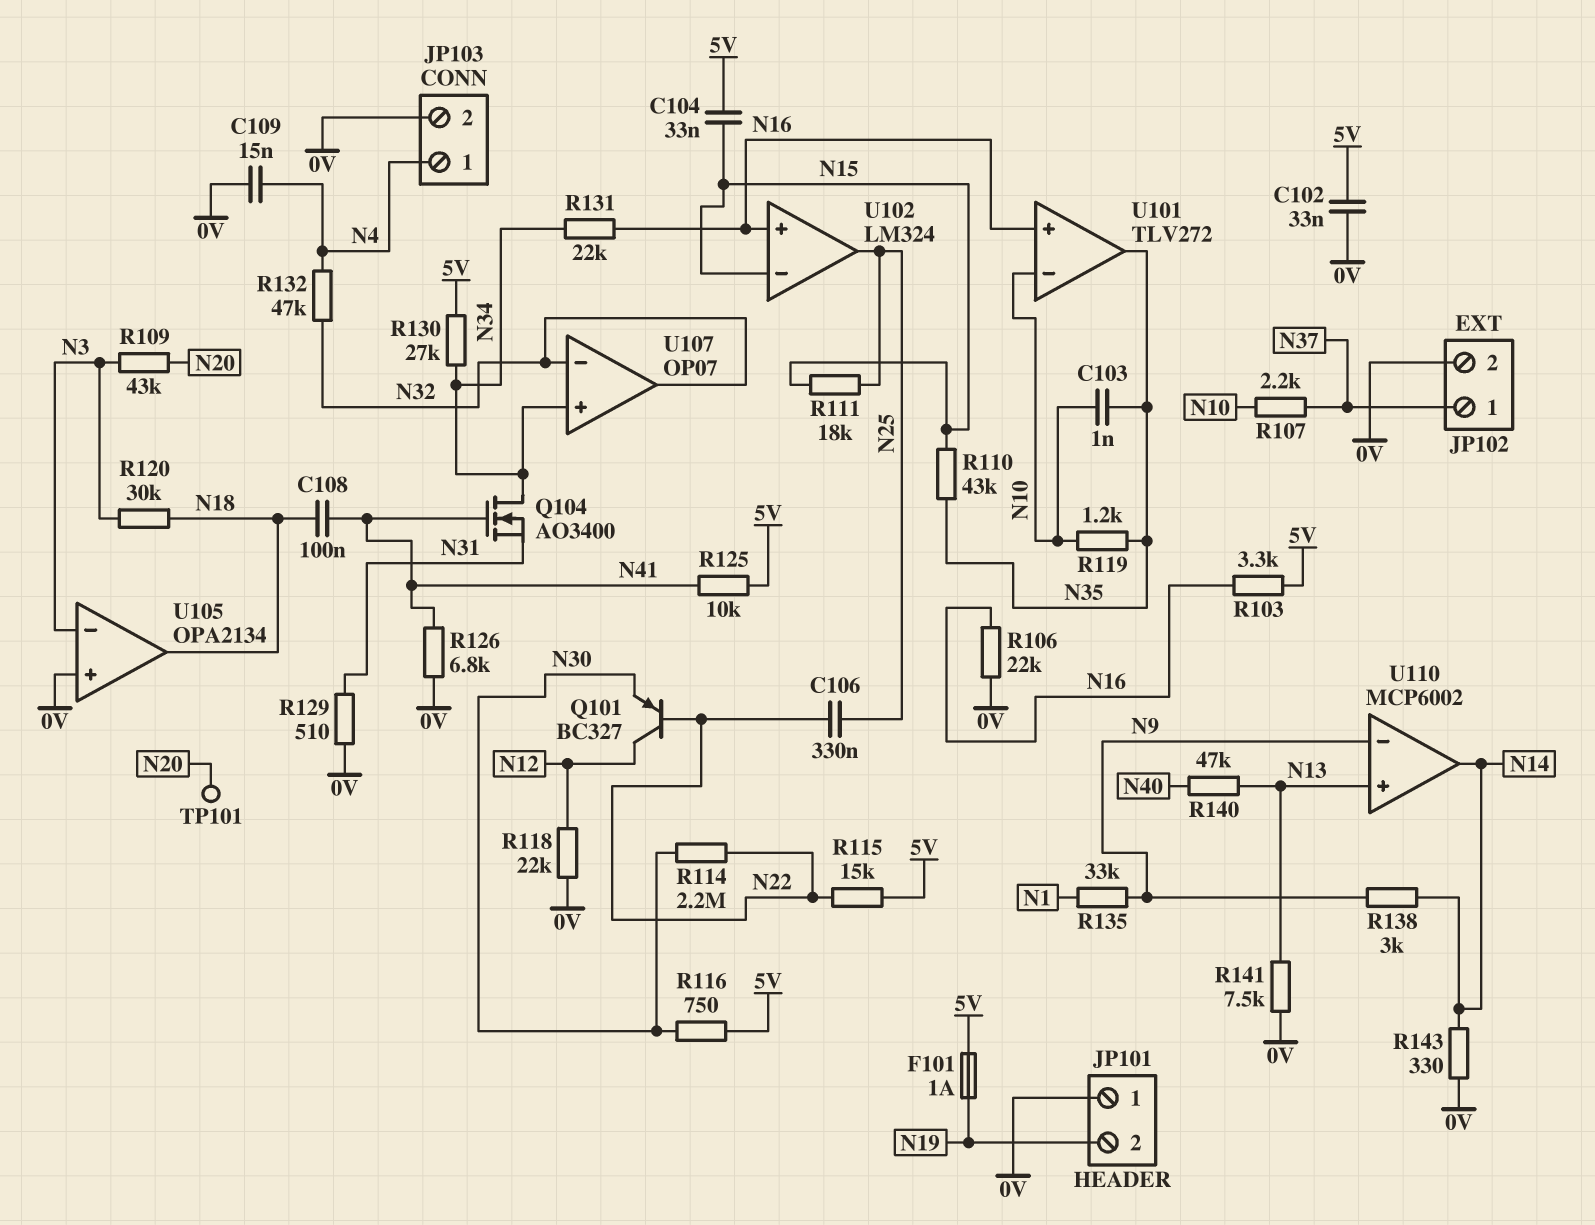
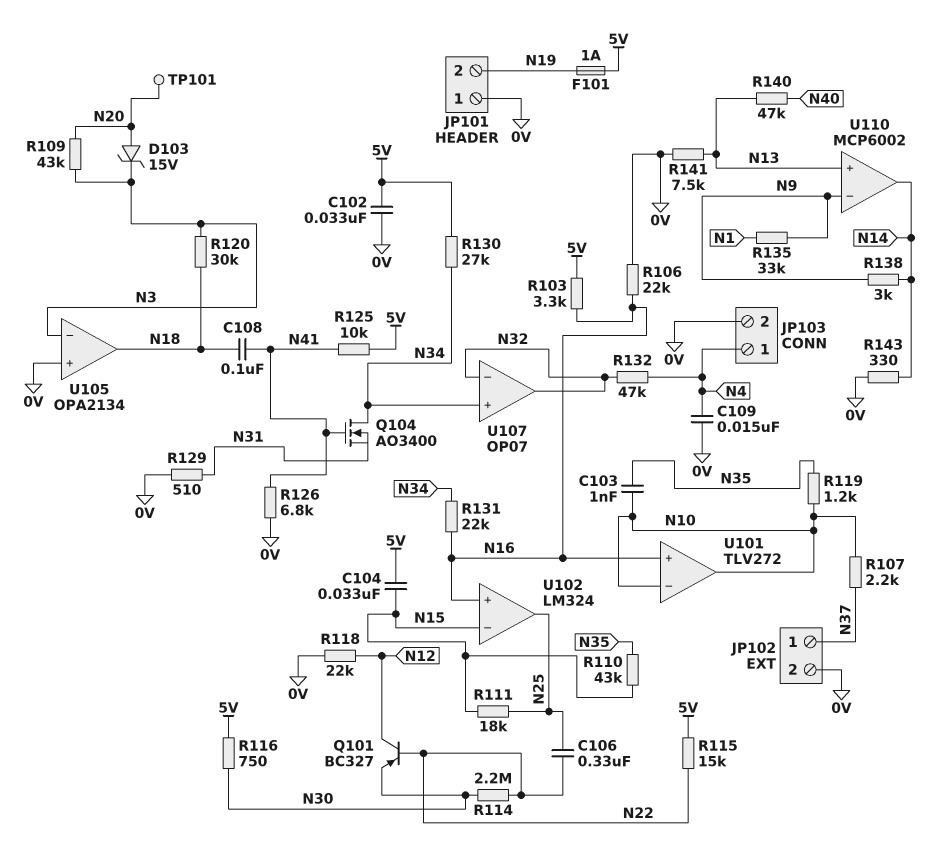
D103: none -> zener 15V (A N20, K N3)
U101 pin out: N35 -> N10

